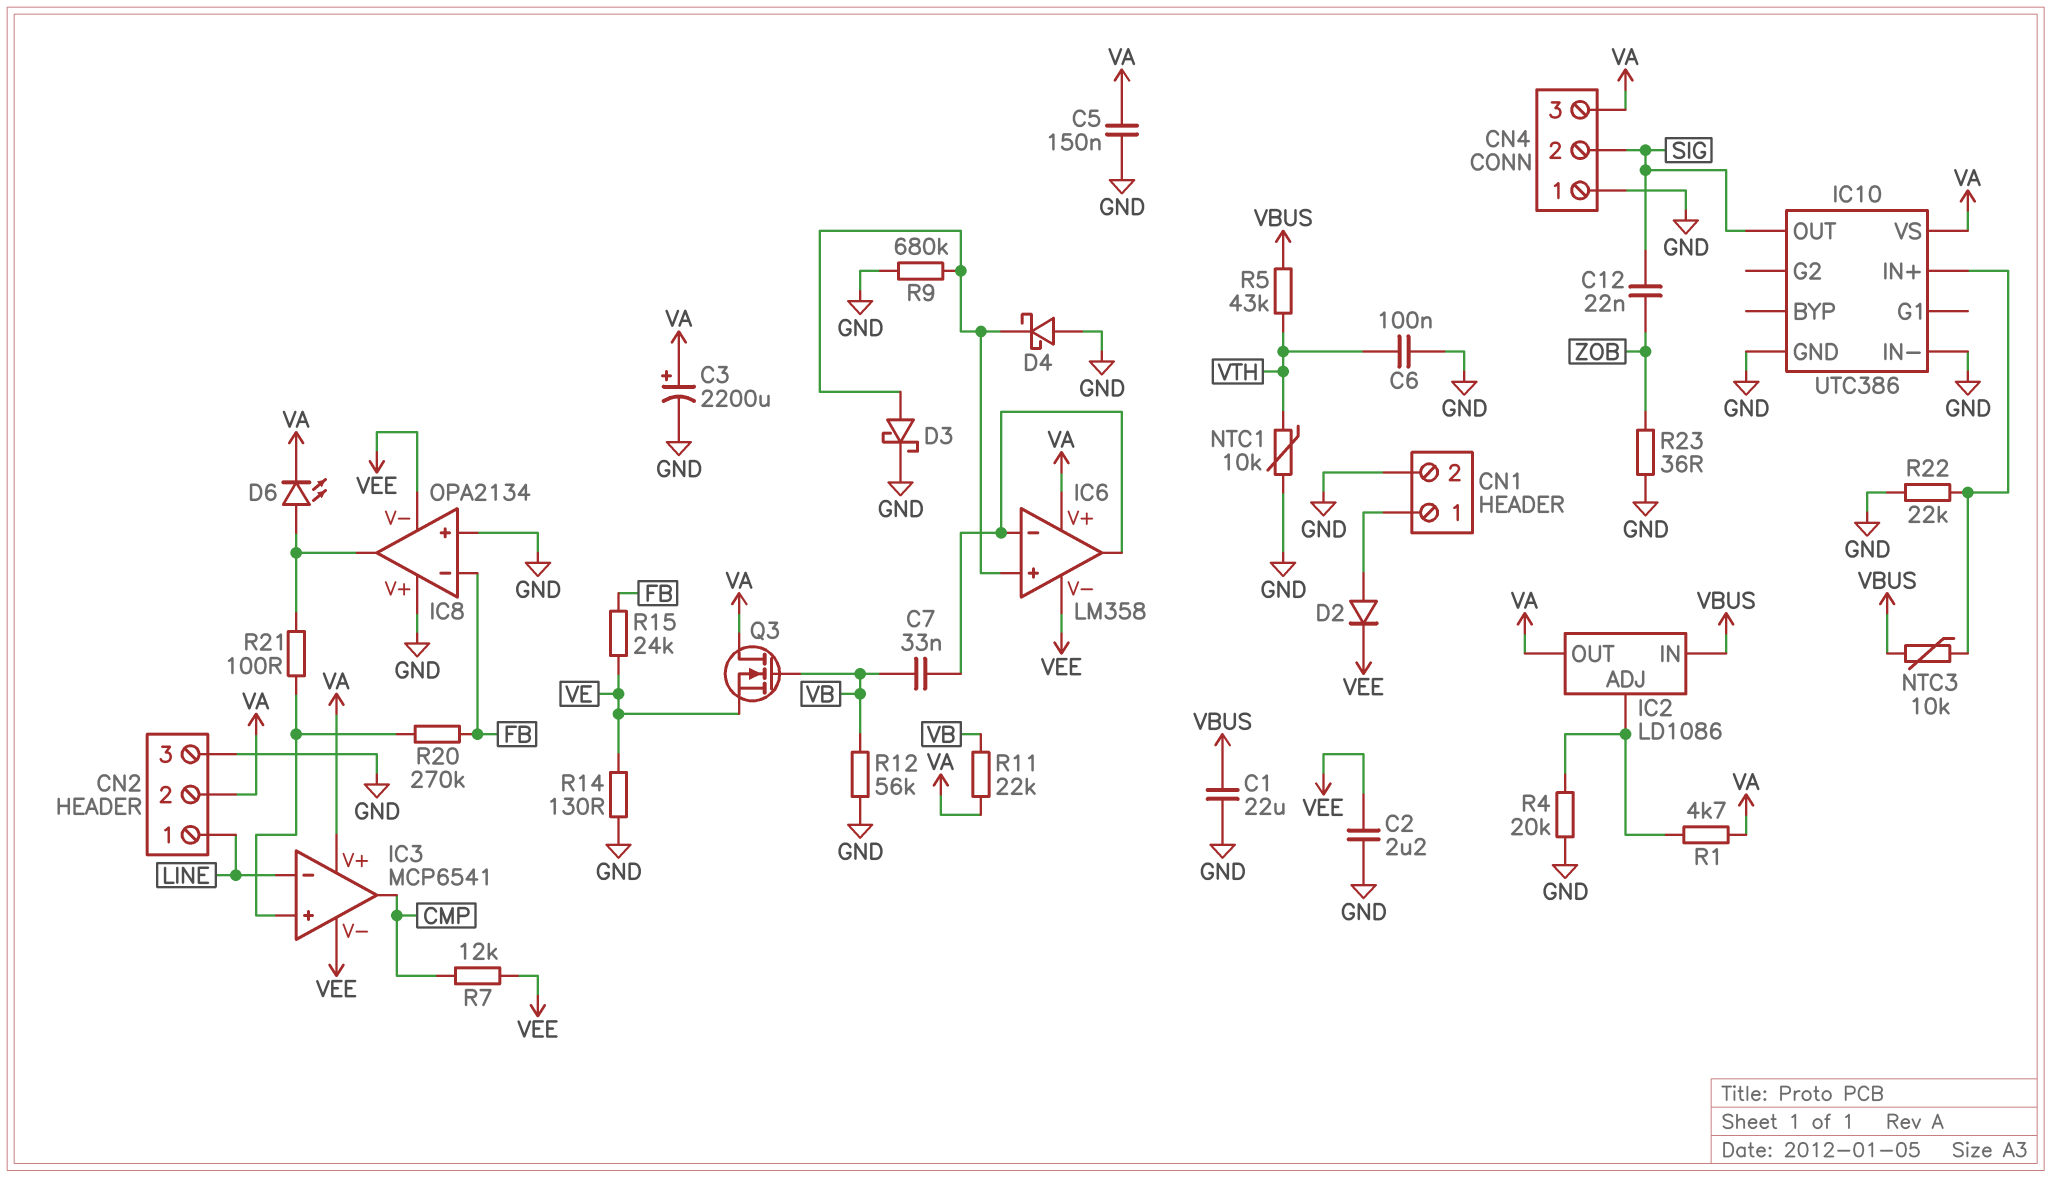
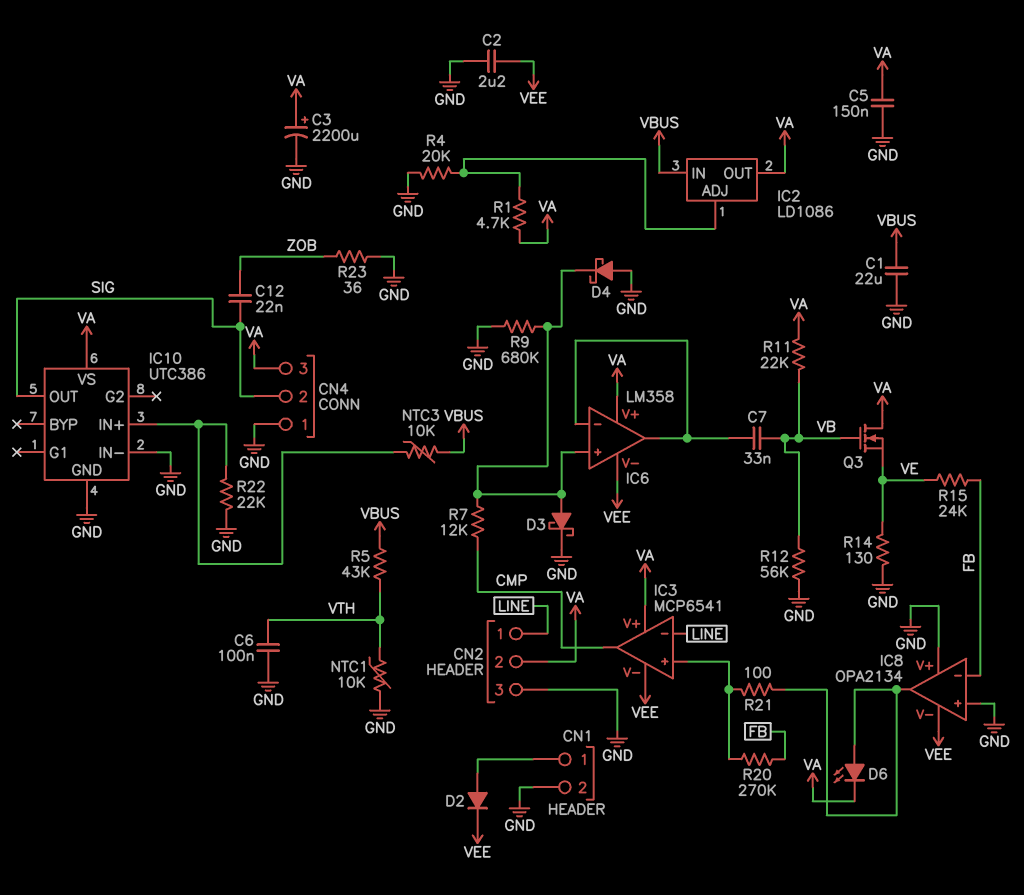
R7: 12k (CMP, VEE) -> 12k (CMP, IC6/in+)

